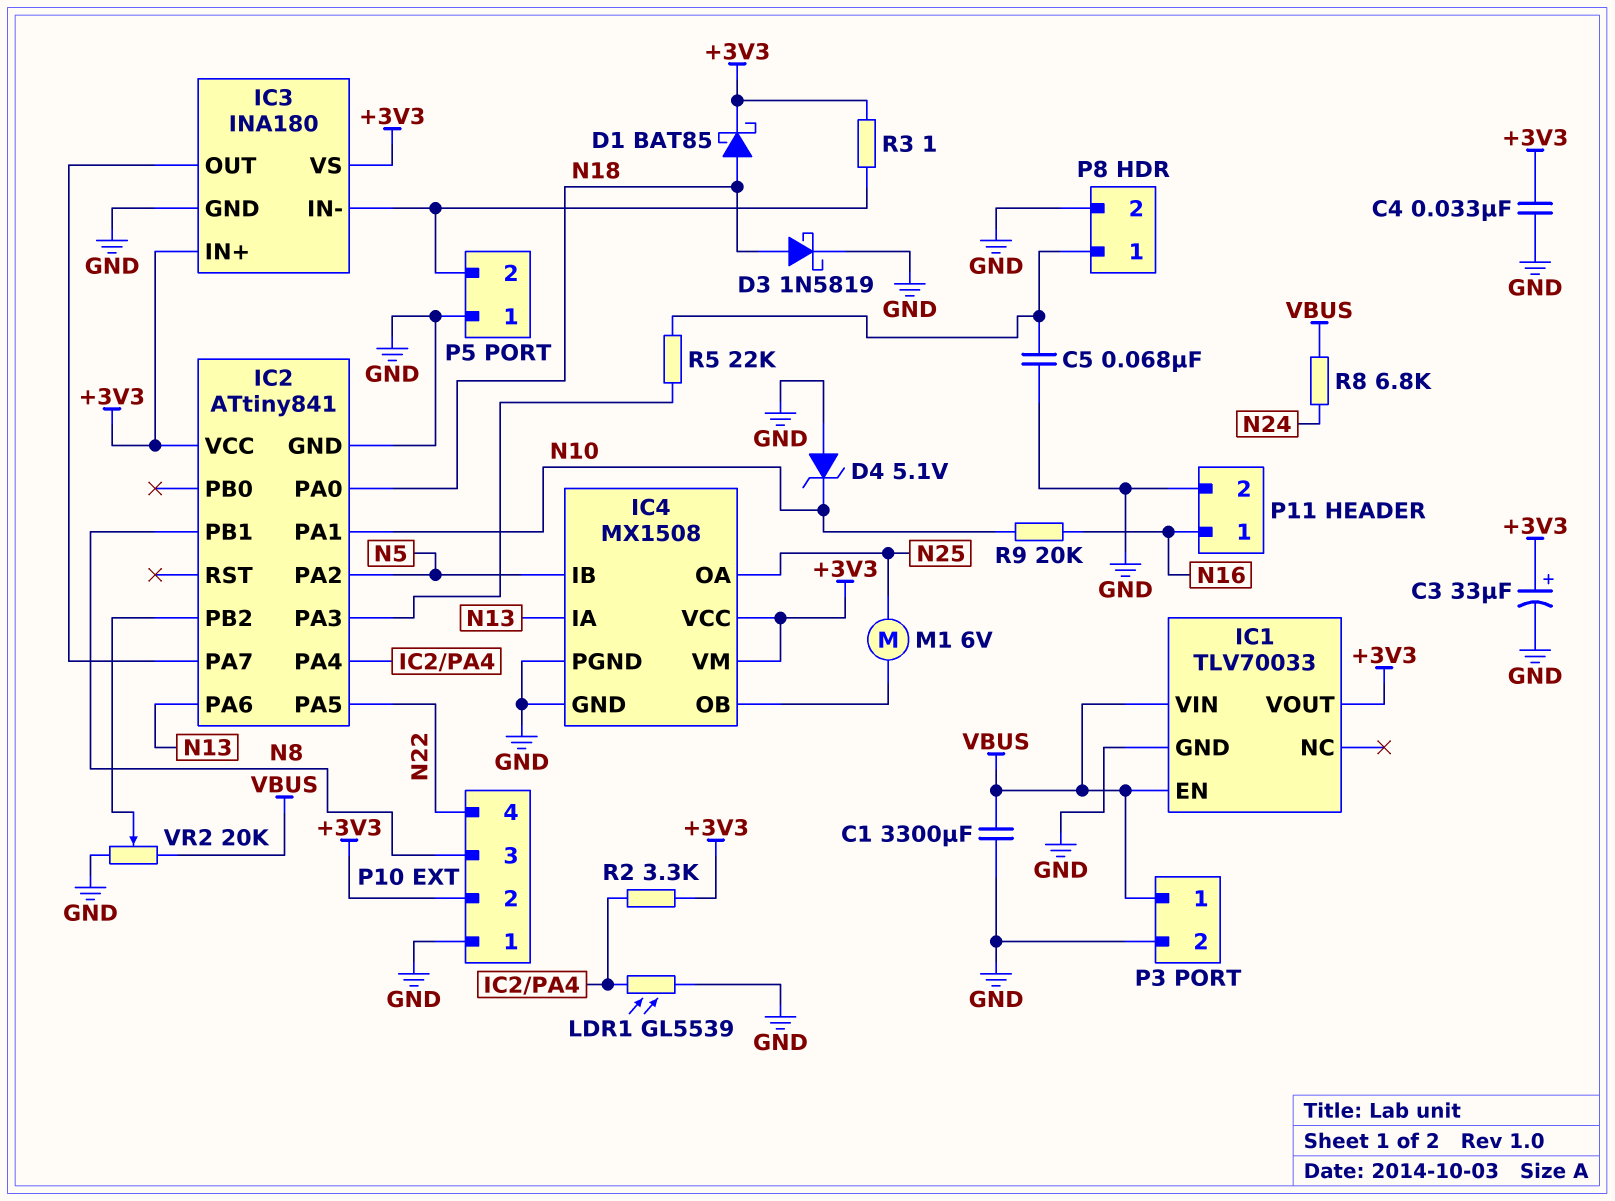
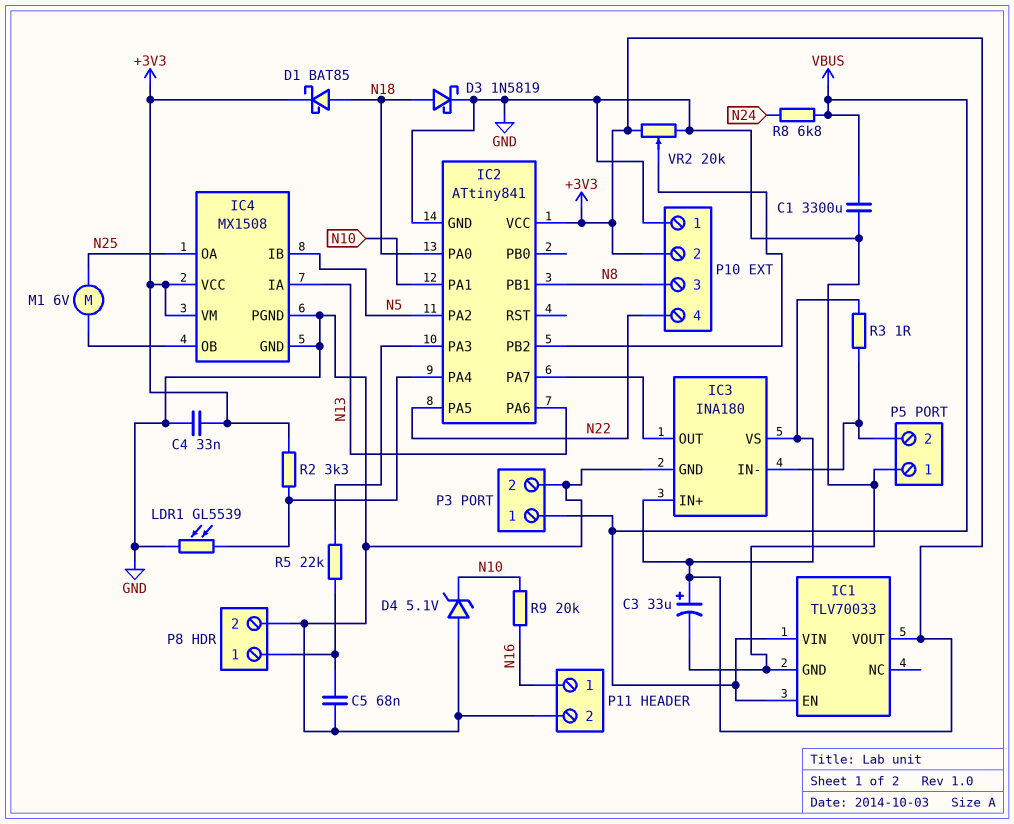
VR2: 20k (GND, VBUS, wiper IC2/PB2) -> 20k (+3V3, GND, wiper IC2/PB2)

